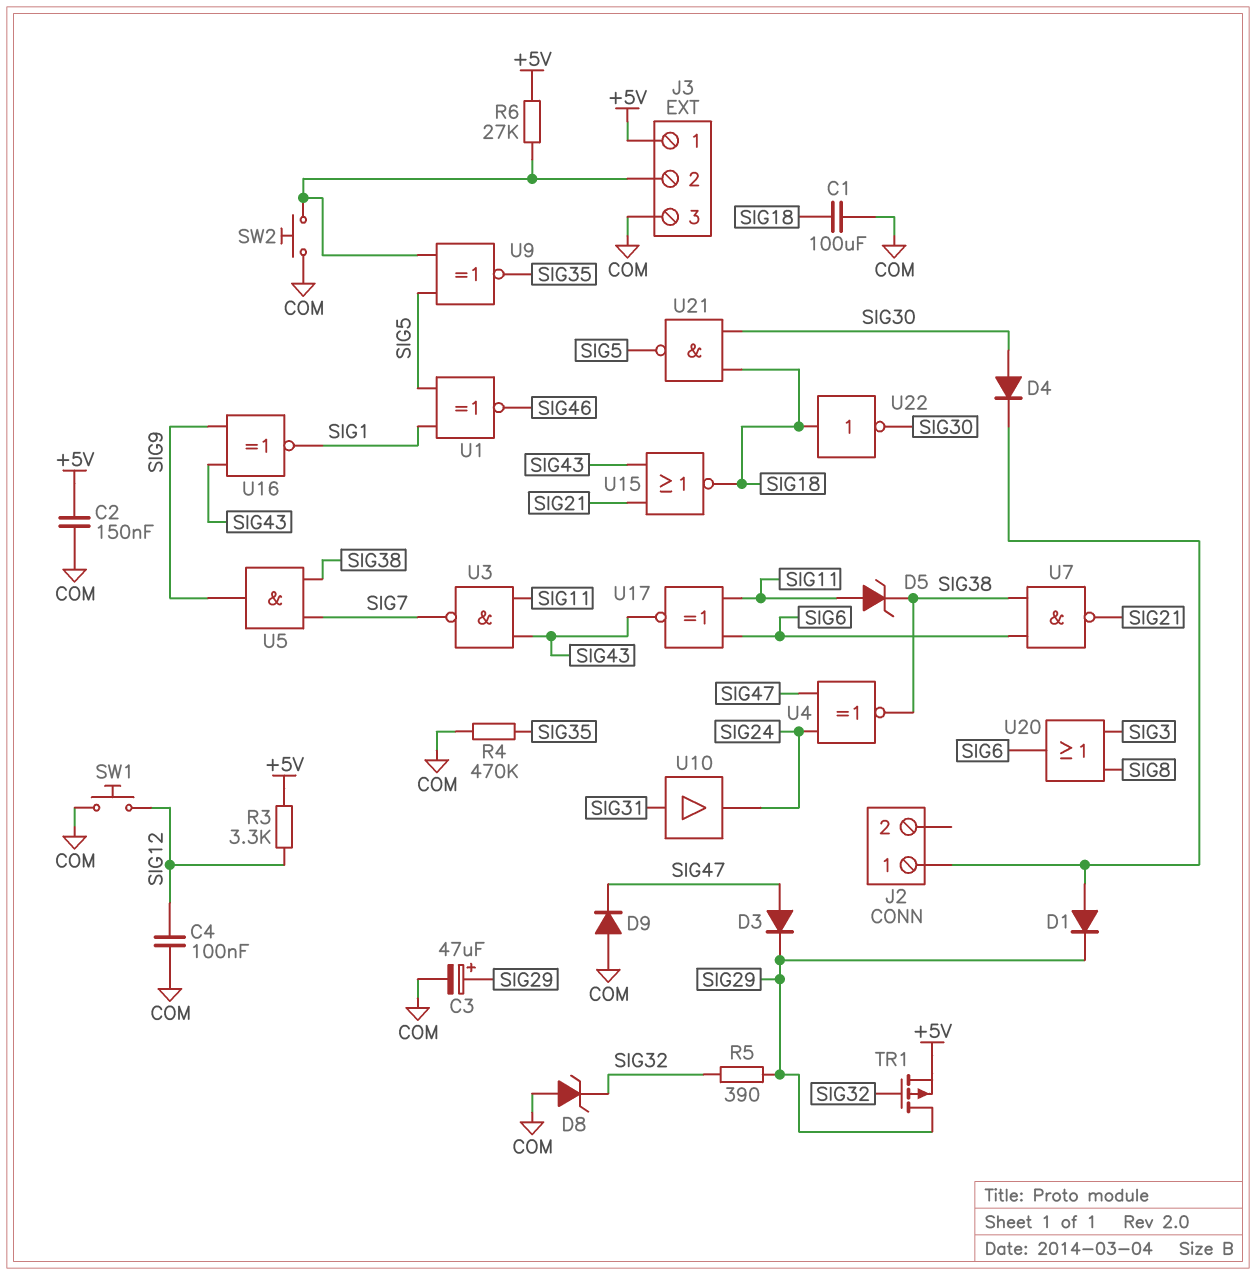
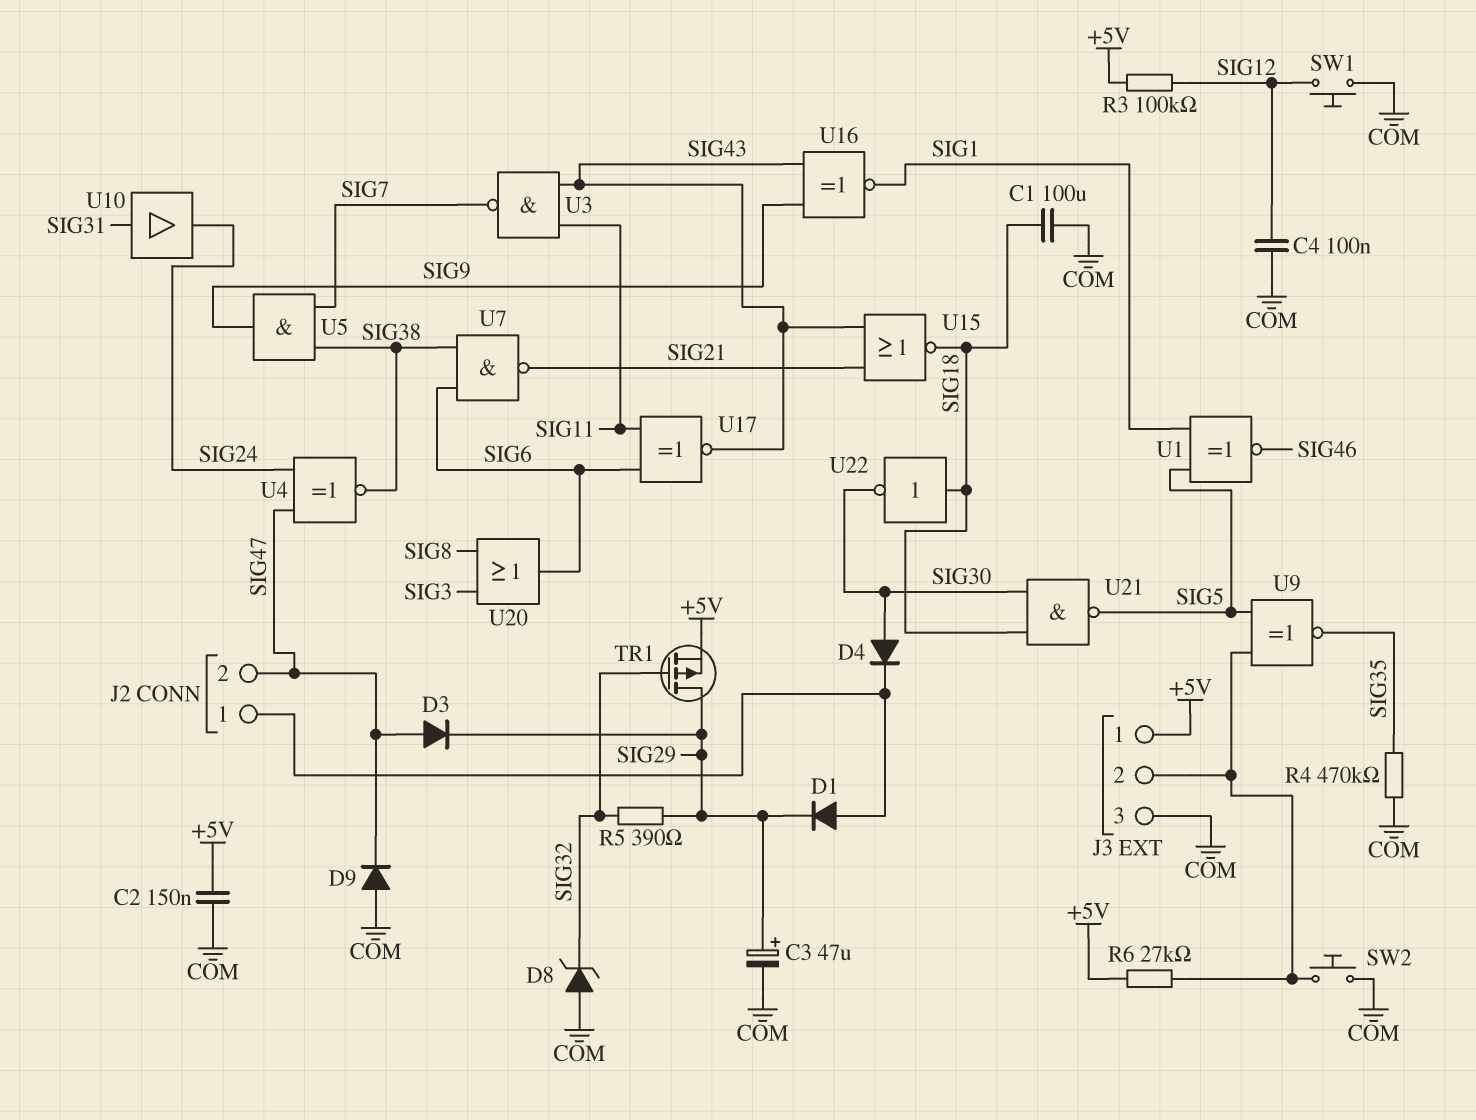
D5: zener (A SIG11, K SIG38) -> none
J2 pin 2: none -> SIG47
R3: 3.3k (+5V, SIG12) -> 100k (+5V, SIG12)

